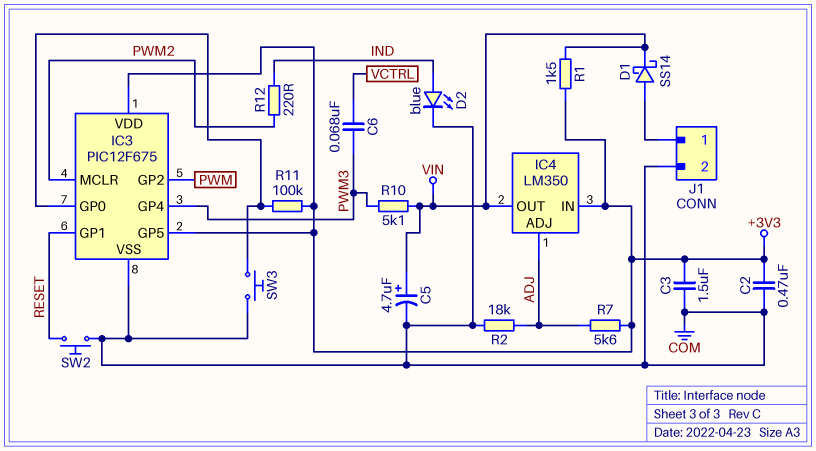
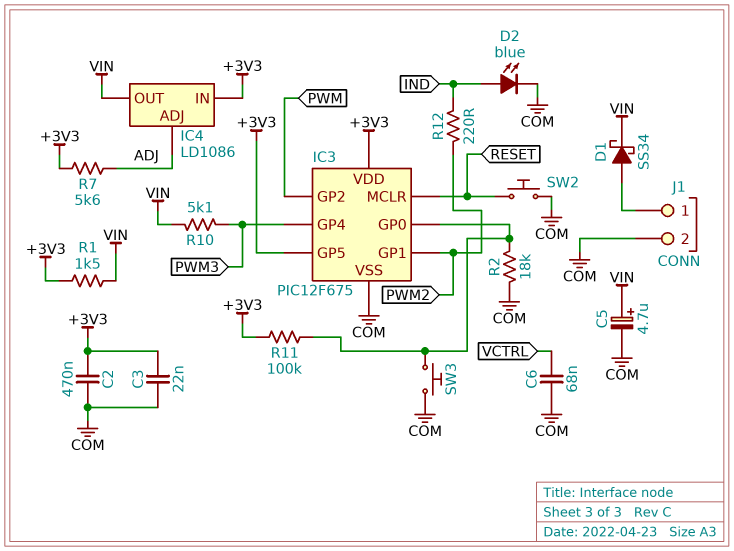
C3: 1.5uF (+3V3, COM) -> 22nF (+3V3, COM)
C6: 68nF (PWM3, VCTRL) -> 68nF (COM, VCTRL)
D1: schottky SS14 (A J1/1, K VIN) -> schottky SS34 (A J1/1, K VIN)
IC3 pin GP1: RESET -> PWM2
IC3 pin MCLR: PWM2 -> RESET
IC4: LM350 -> LD1086
R2: 18k (ADJ, COM) -> 18k (COM, IC3/GP0)

